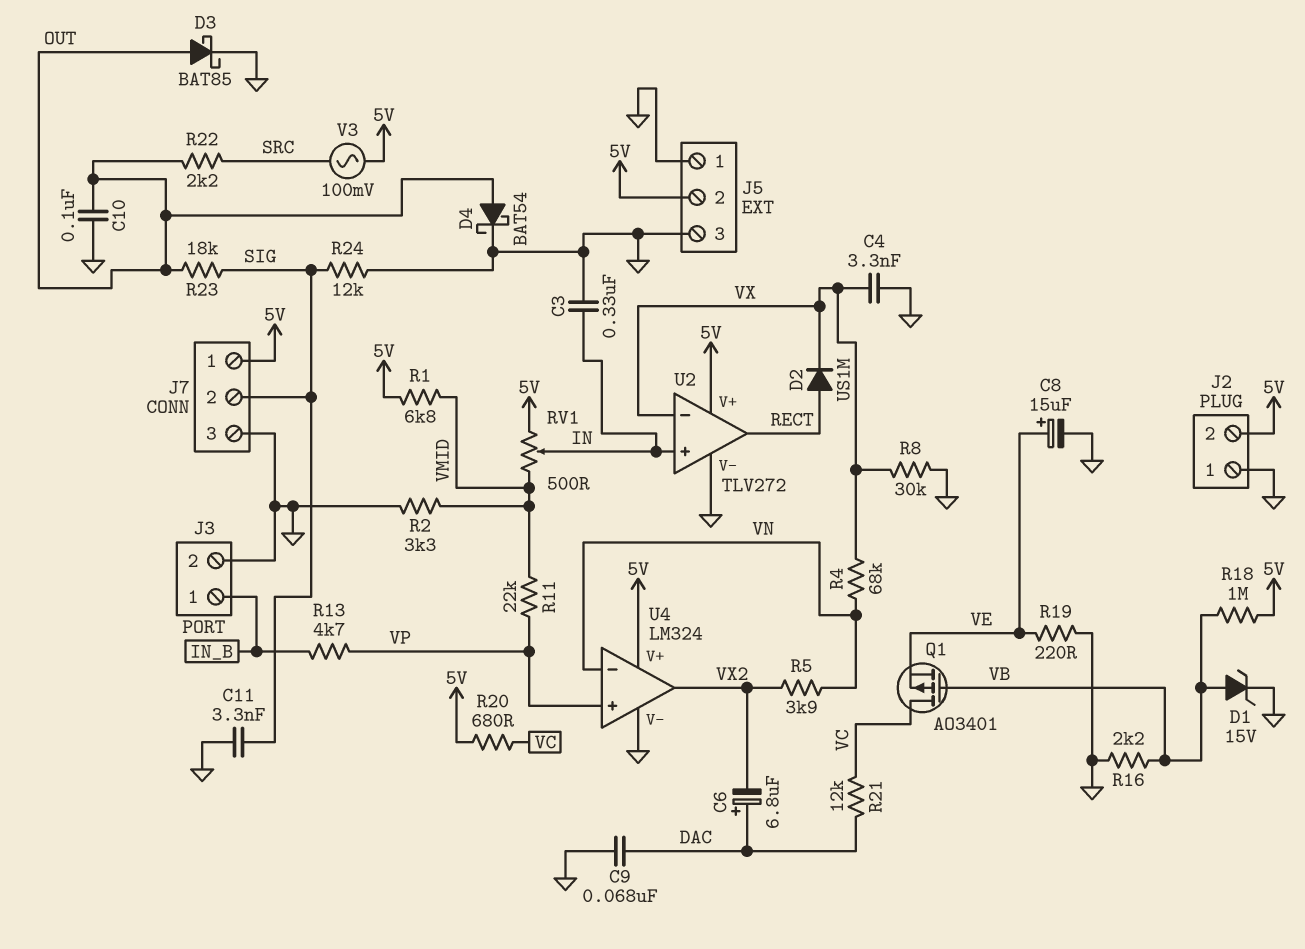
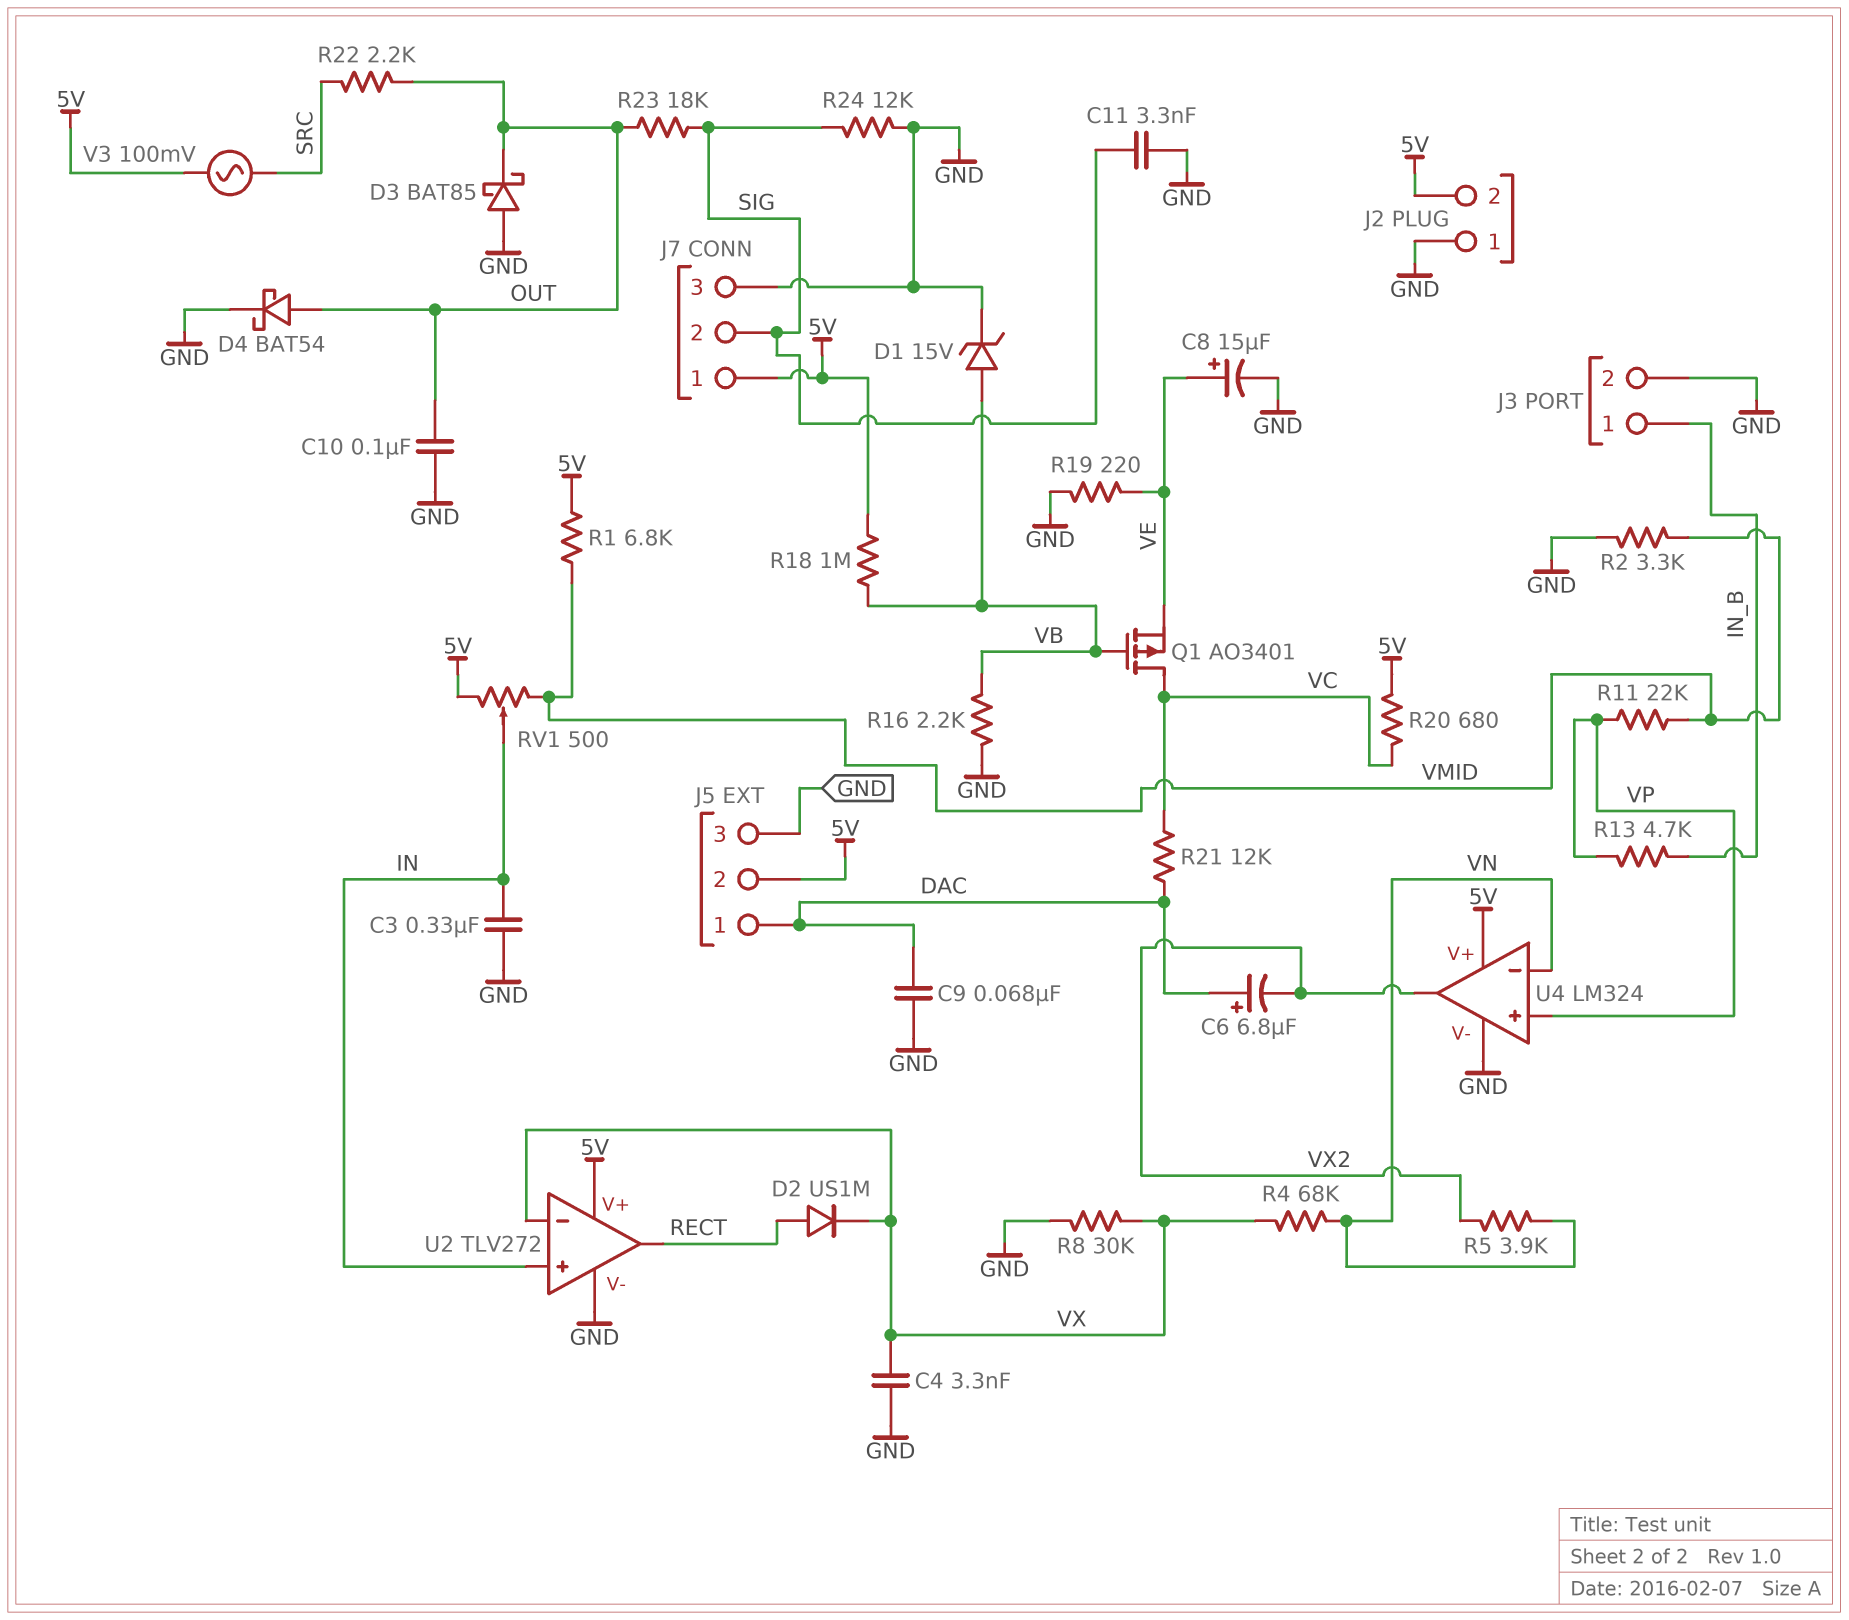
D3: schottky BAT85 (A OUT, K GND) -> schottky BAT85 (A GND, K OUT)
J5 pin 1: GND -> DAC

